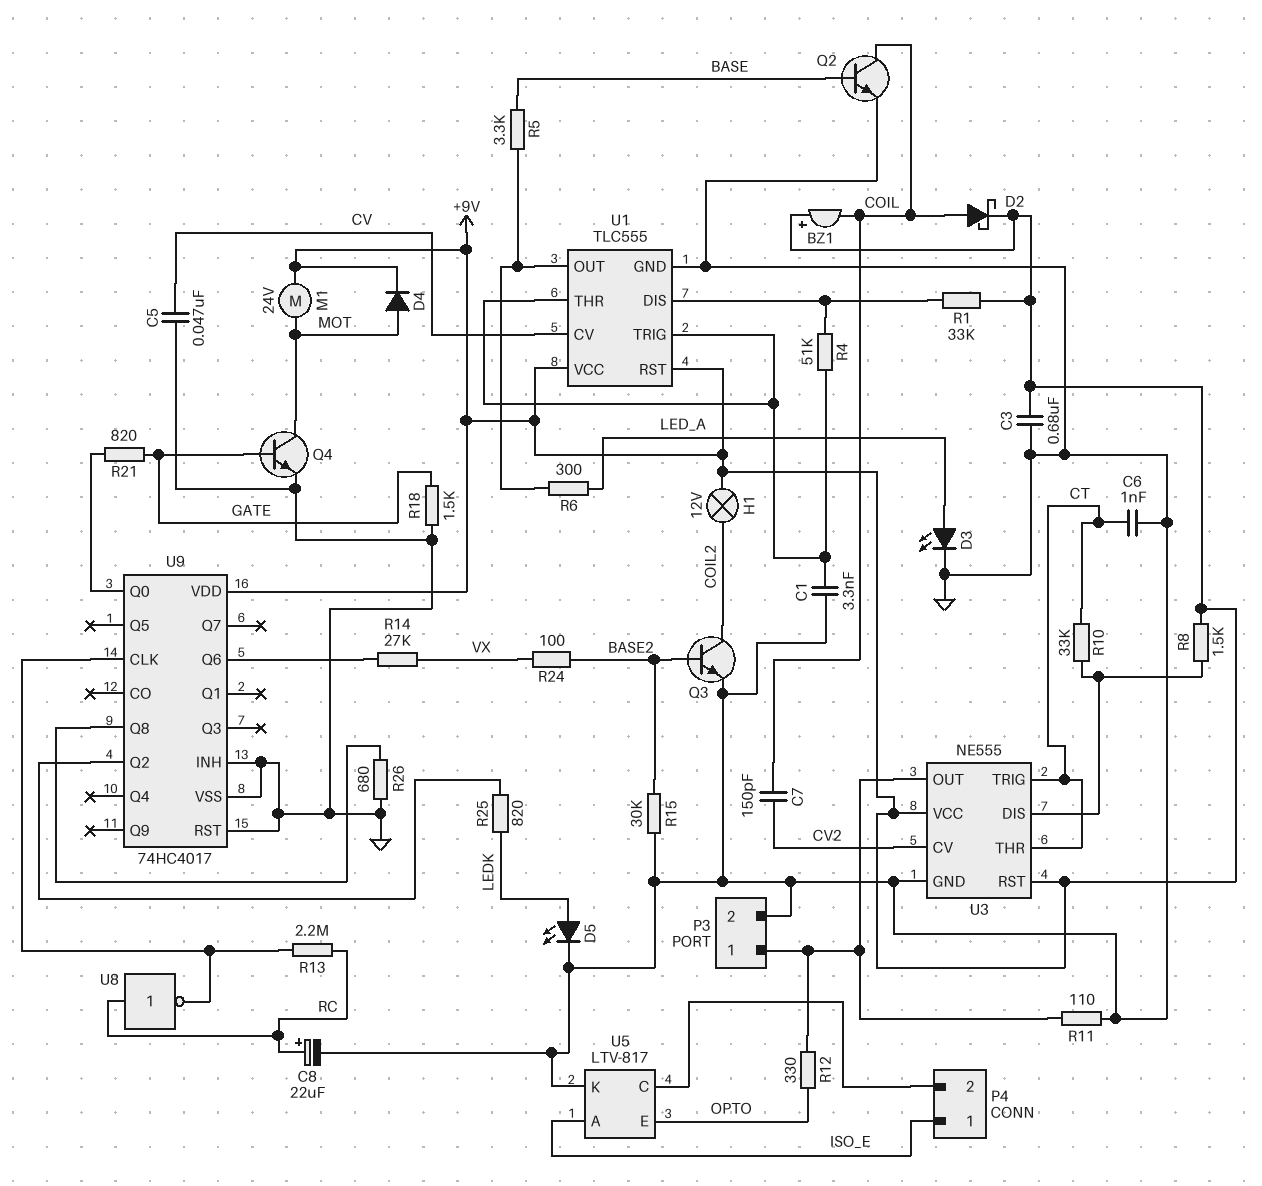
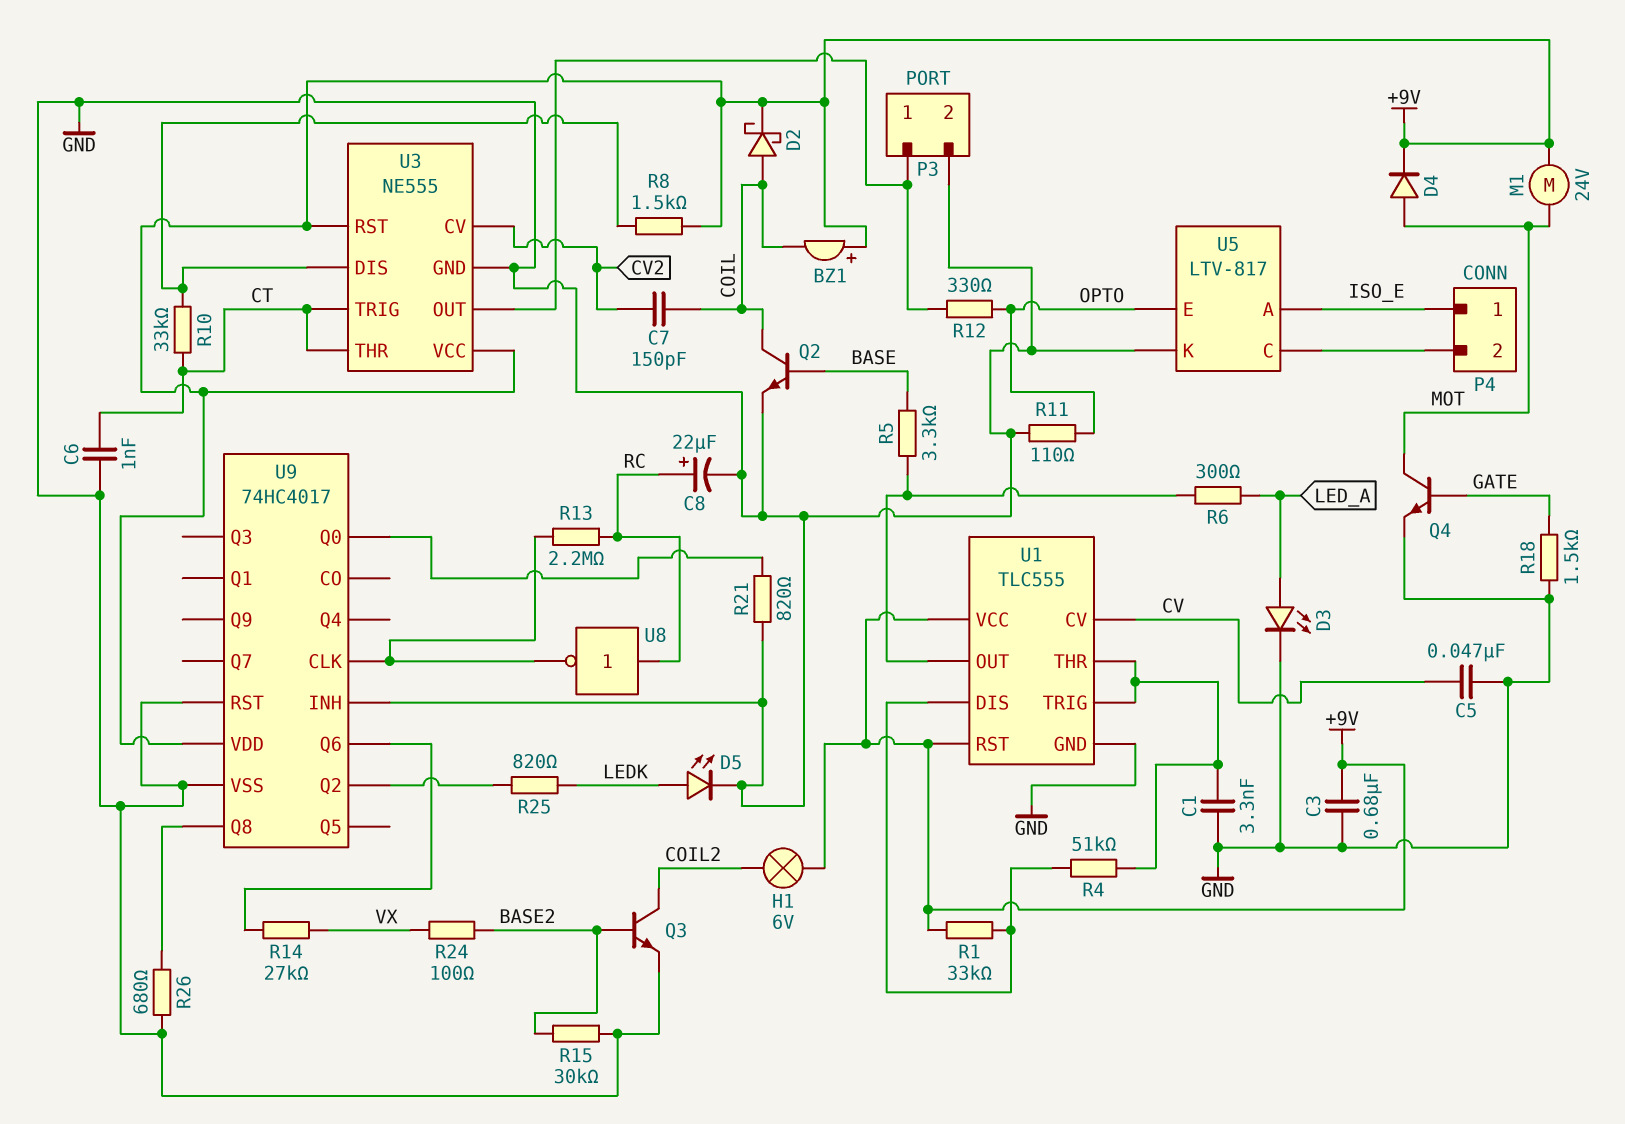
H1: lamp 12V (+9V, COIL2) -> lamp 6V (+9V, COIL2)
R11: 110 (GND, P3/1) -> 110 (GND, OPTO)
R21: 820 (GATE, U9/Q0) -> 820 (GND, U9/Q0)

